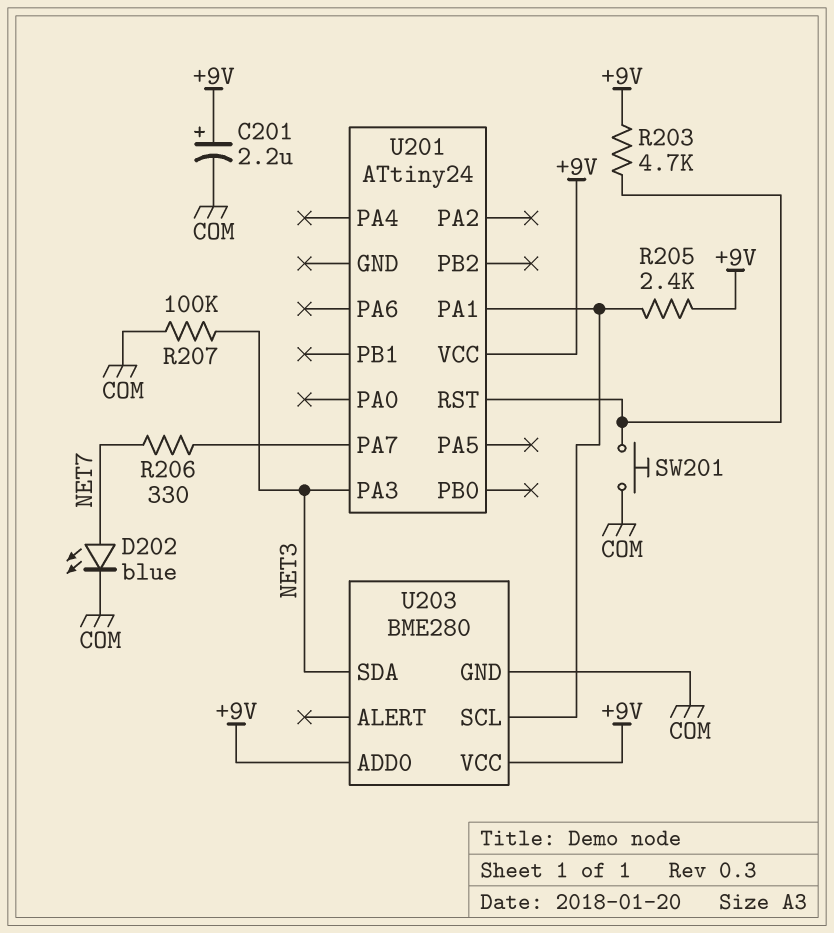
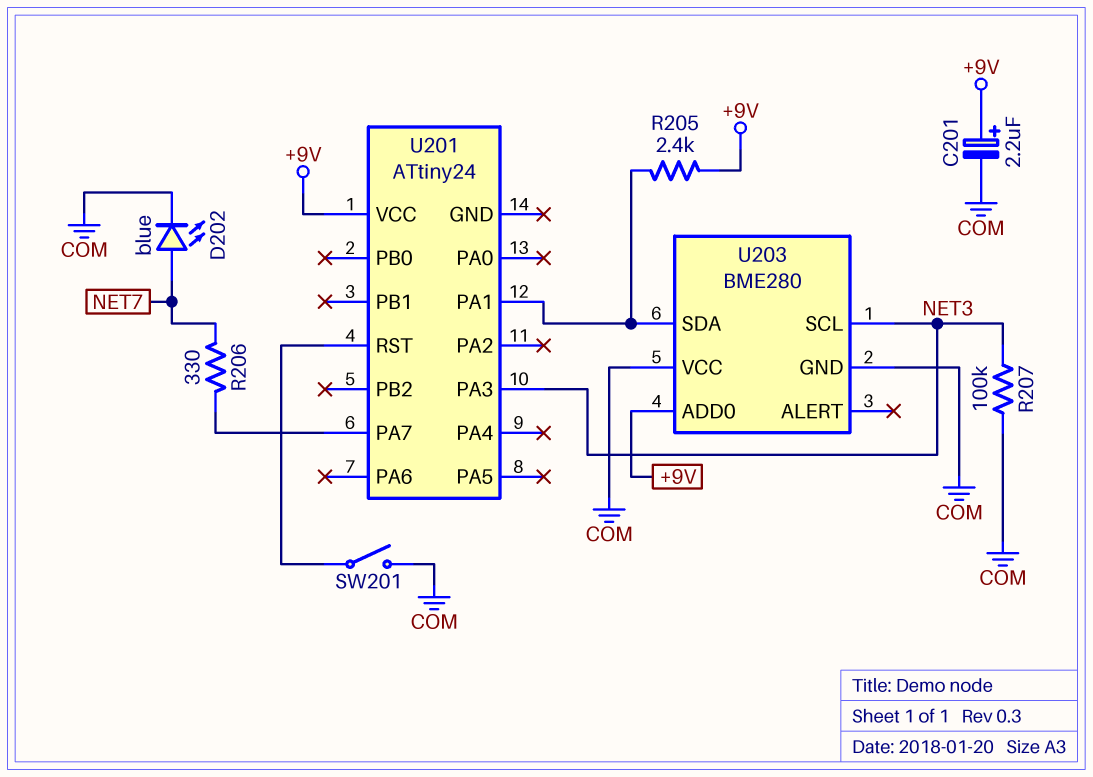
R203: 4.7k (+9V, U201/RST) -> none
SW201: button (COM, U201/RST) -> switch (COM, U201/RST)
U203 pin SCL: U201/PA1 -> NET3
U203 pin SDA: NET3 -> U201/PA1
U203 pin VCC: +9V -> COM

